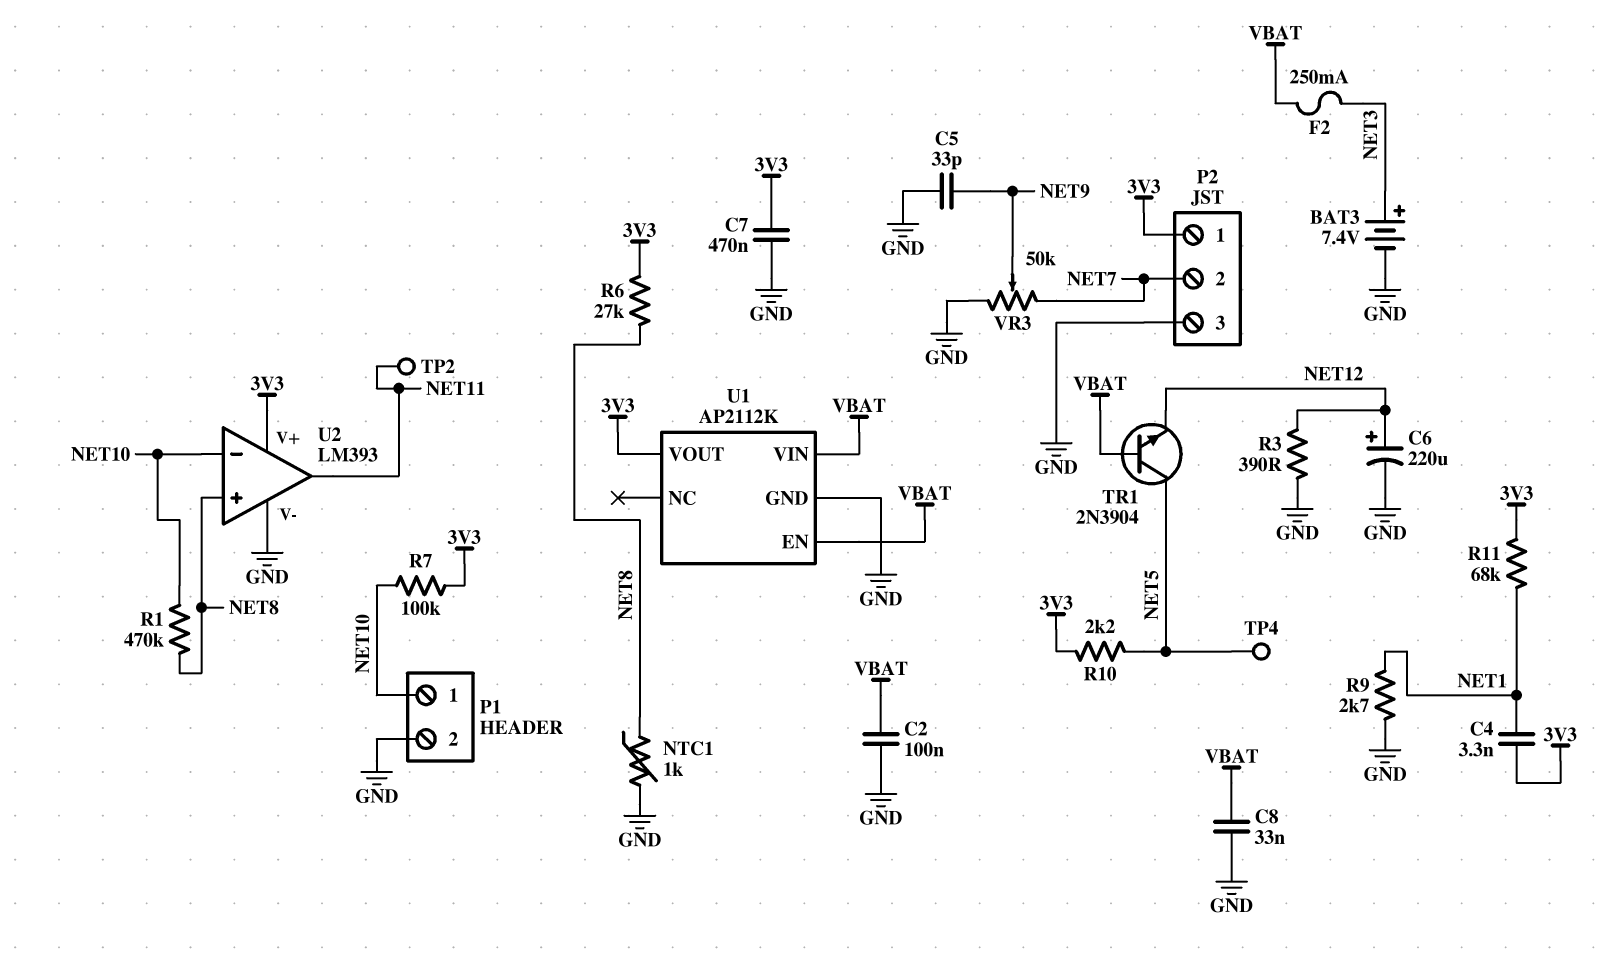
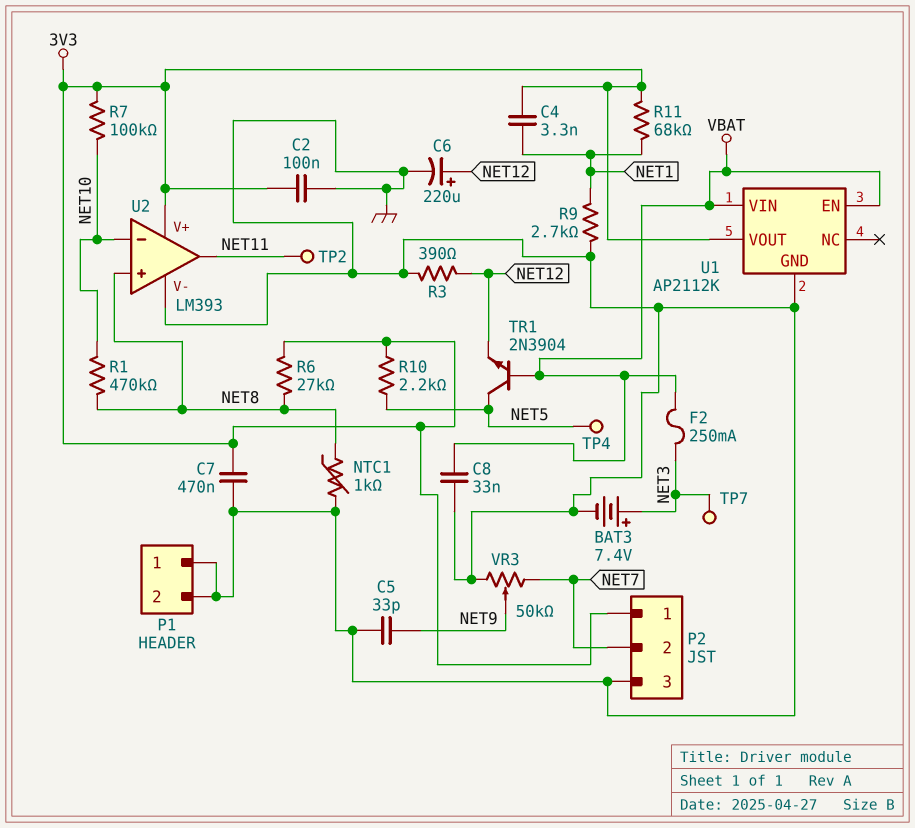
C2: 100nF (GND, VBAT) -> 100nF (3V3, GND)
P1 pin 1: NET10 -> GND
TP7: none -> test point (NET3)

